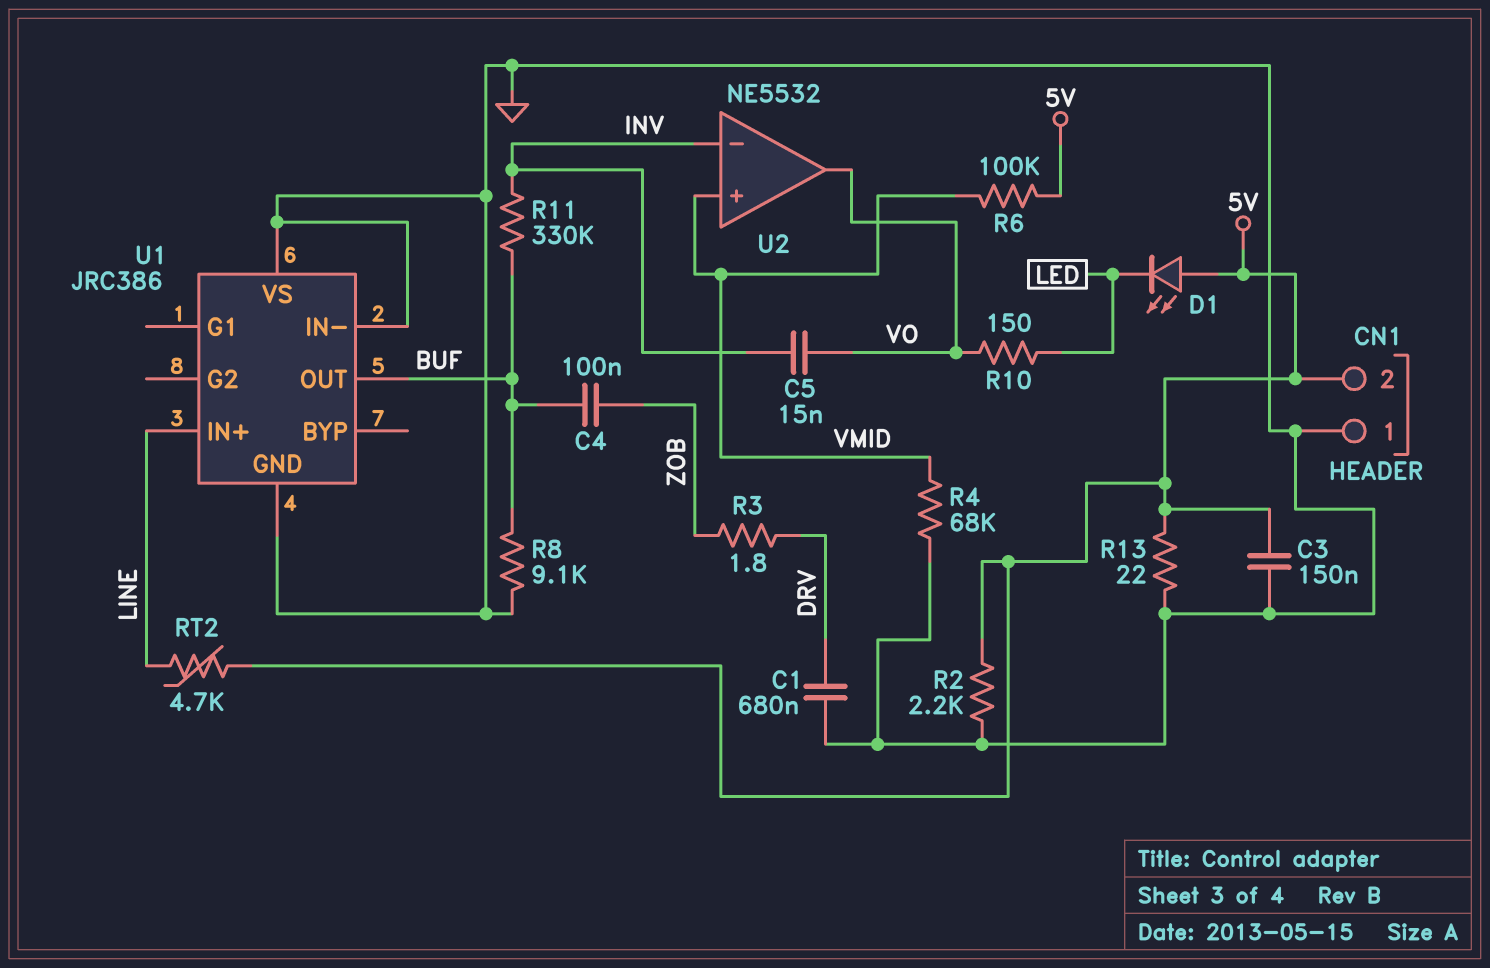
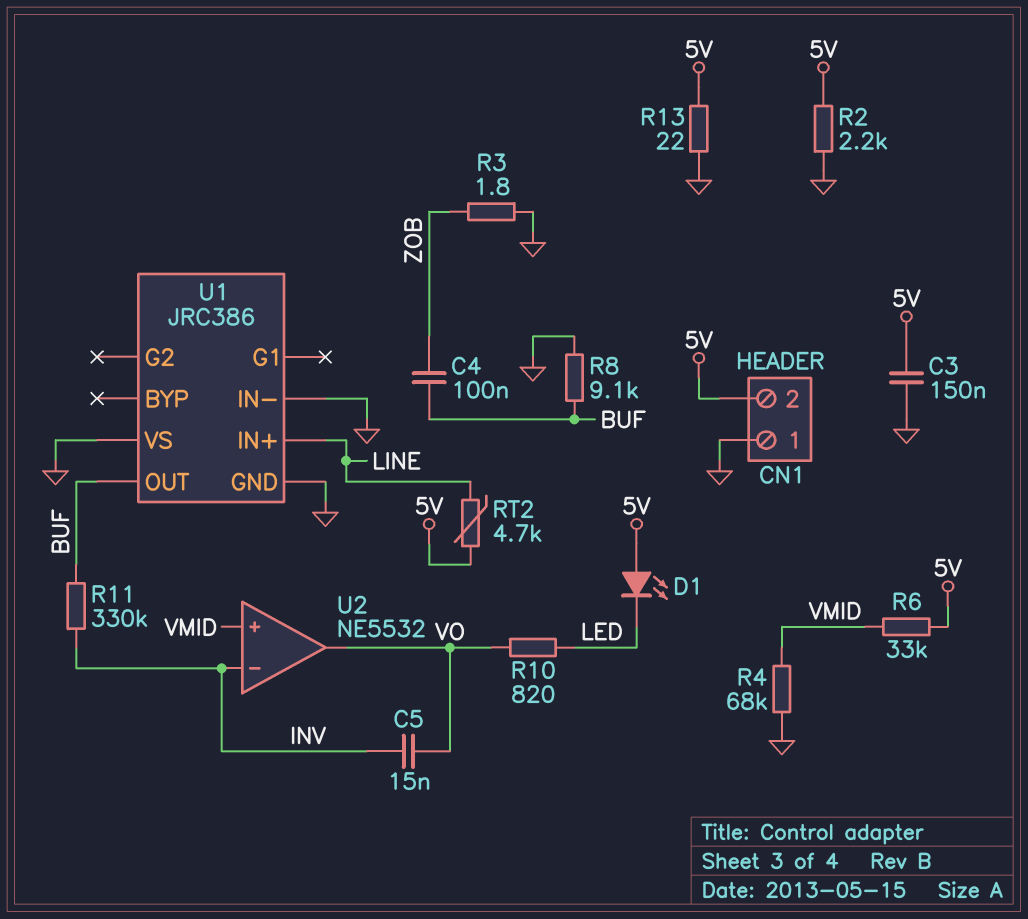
C1: 680nF (DRV, GND) -> none
R3: 1.8 (DRV, ZOB) -> 1.8 (GND, ZOB)
R6: 100k (5V, VMID) -> 33k (5V, VMID)
R10: 150 (LED, VO) -> 820 (LED, VO)

